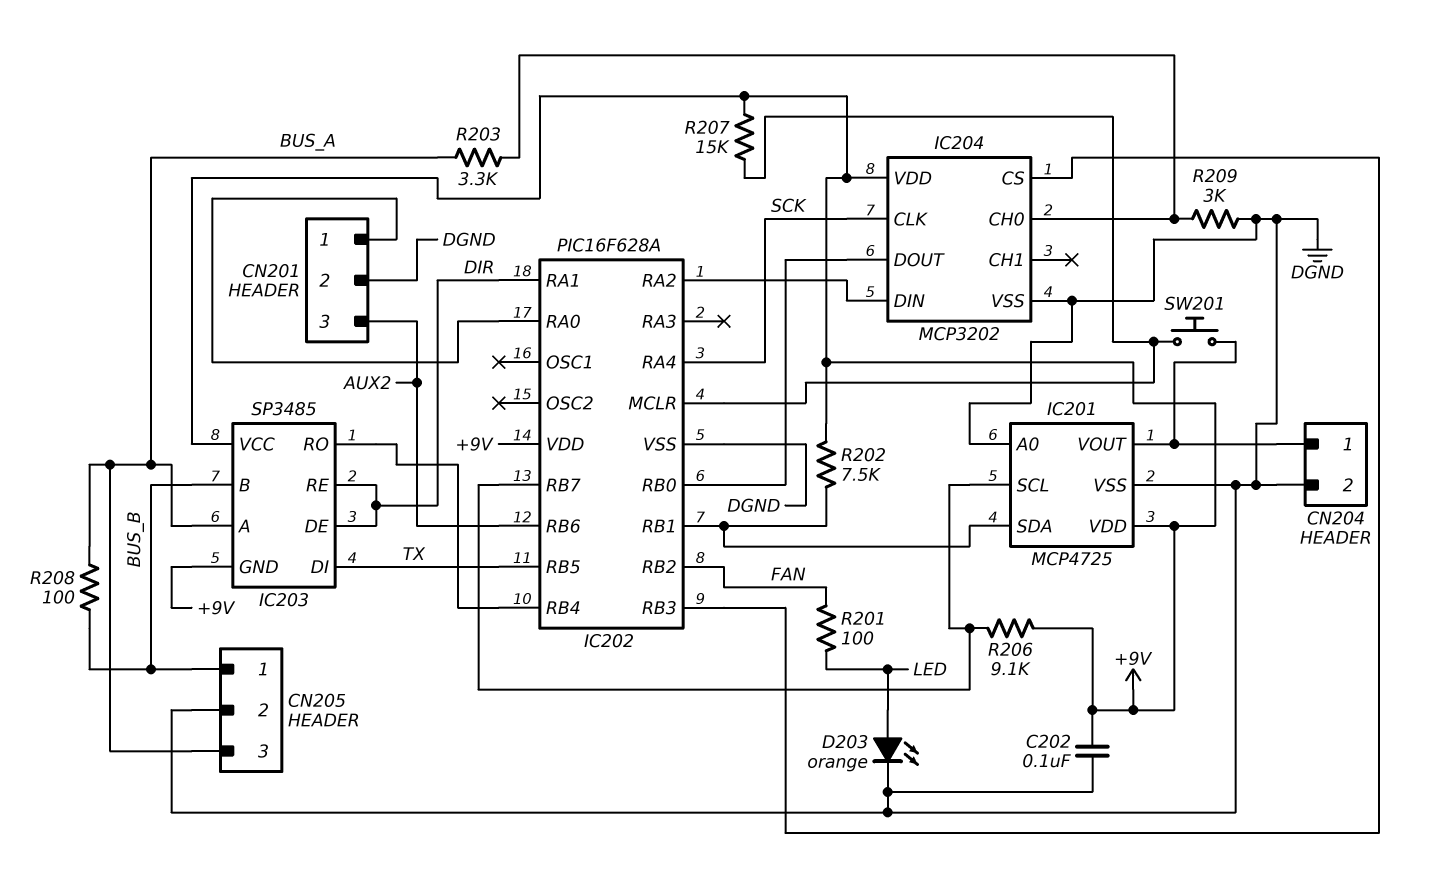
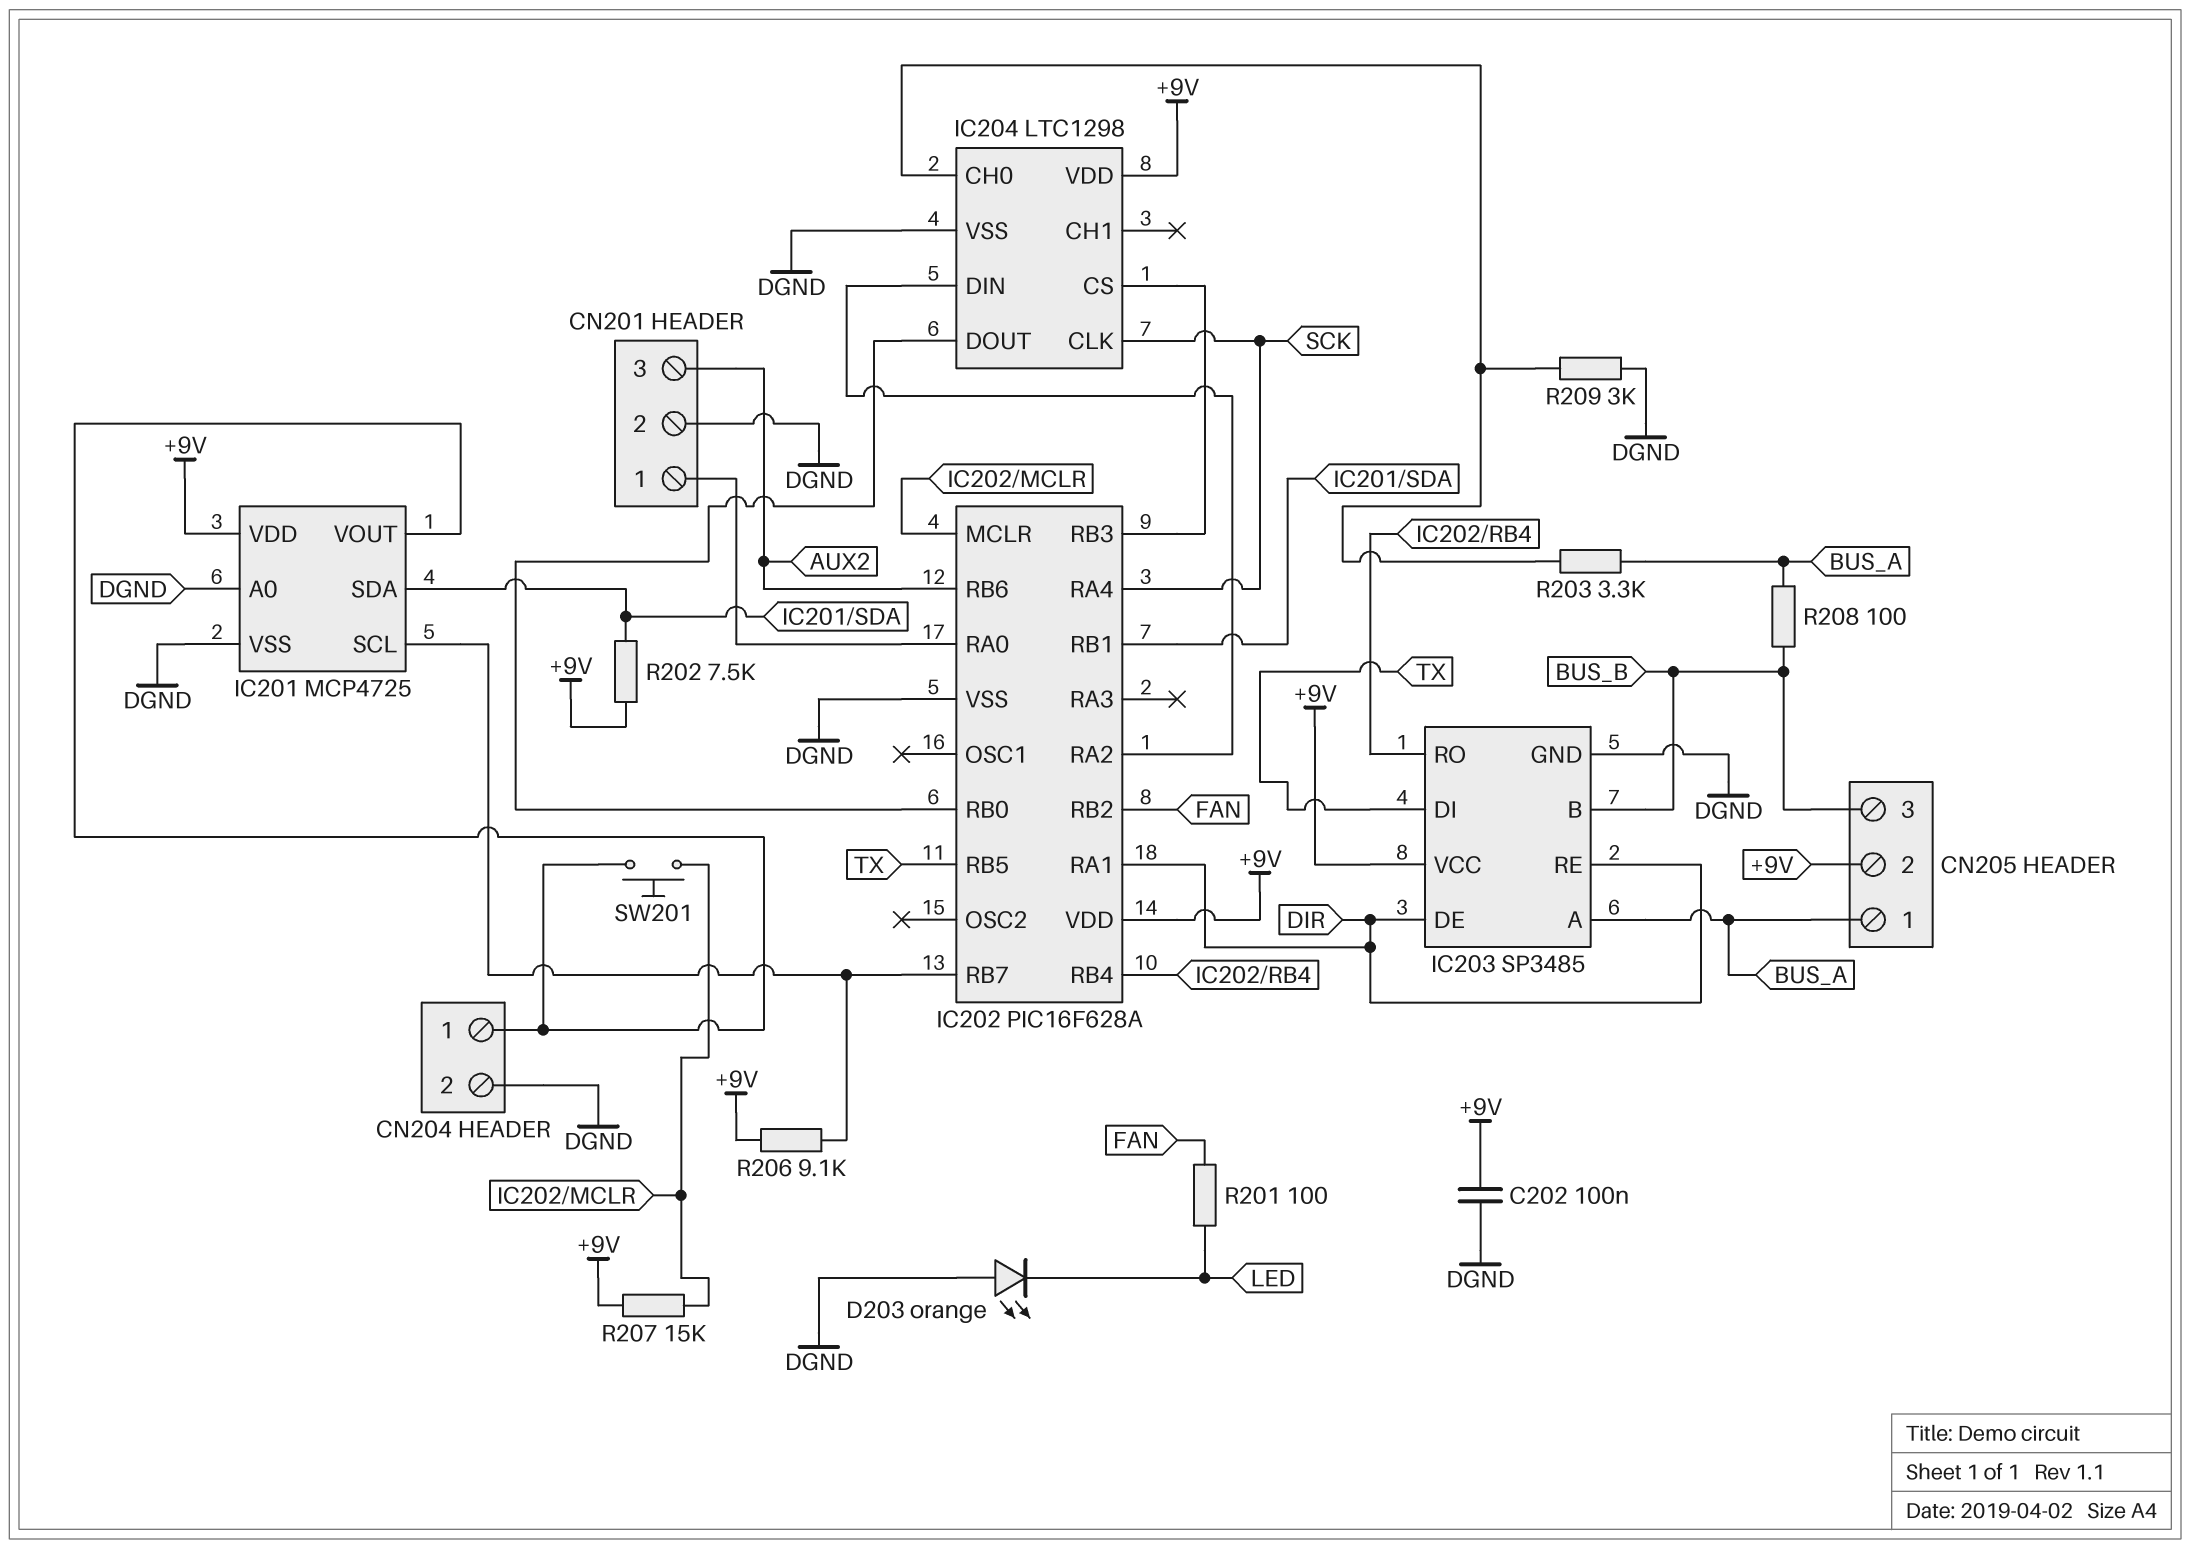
CN205 pin 1: BUS_B -> BUS_A
CN205 pin 2: DGND -> +9V
CN205 pin 3: BUS_A -> BUS_B
D203: LED orange (A LED, K DGND) -> LED orange (A DGND, K LED)
IC203 pin GND: +9V -> DGND
IC204: MCP3202 -> LTC1298

